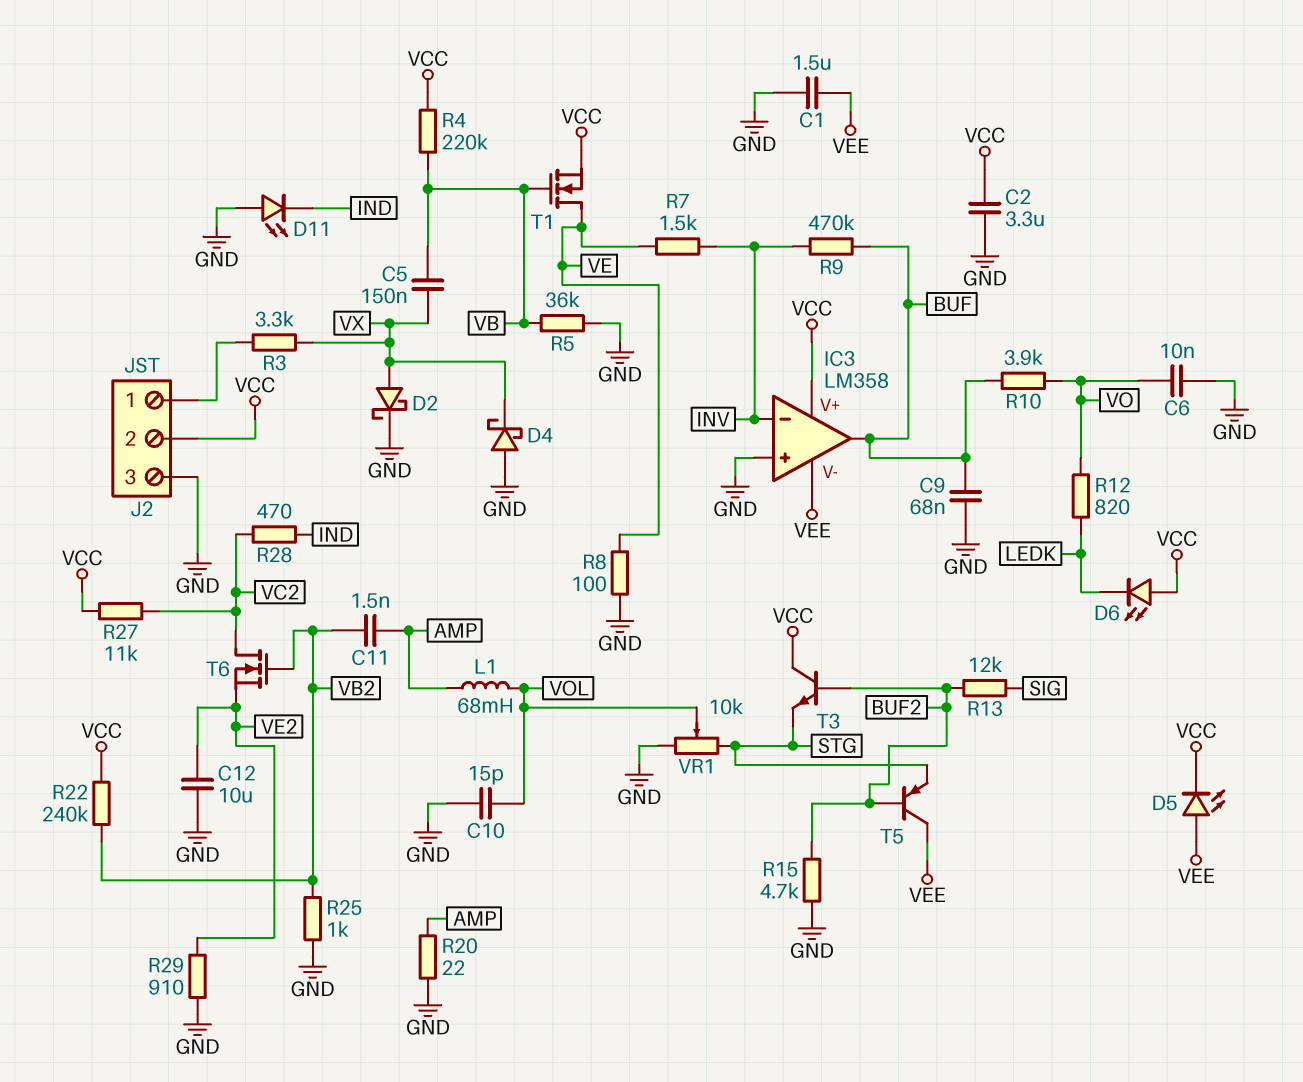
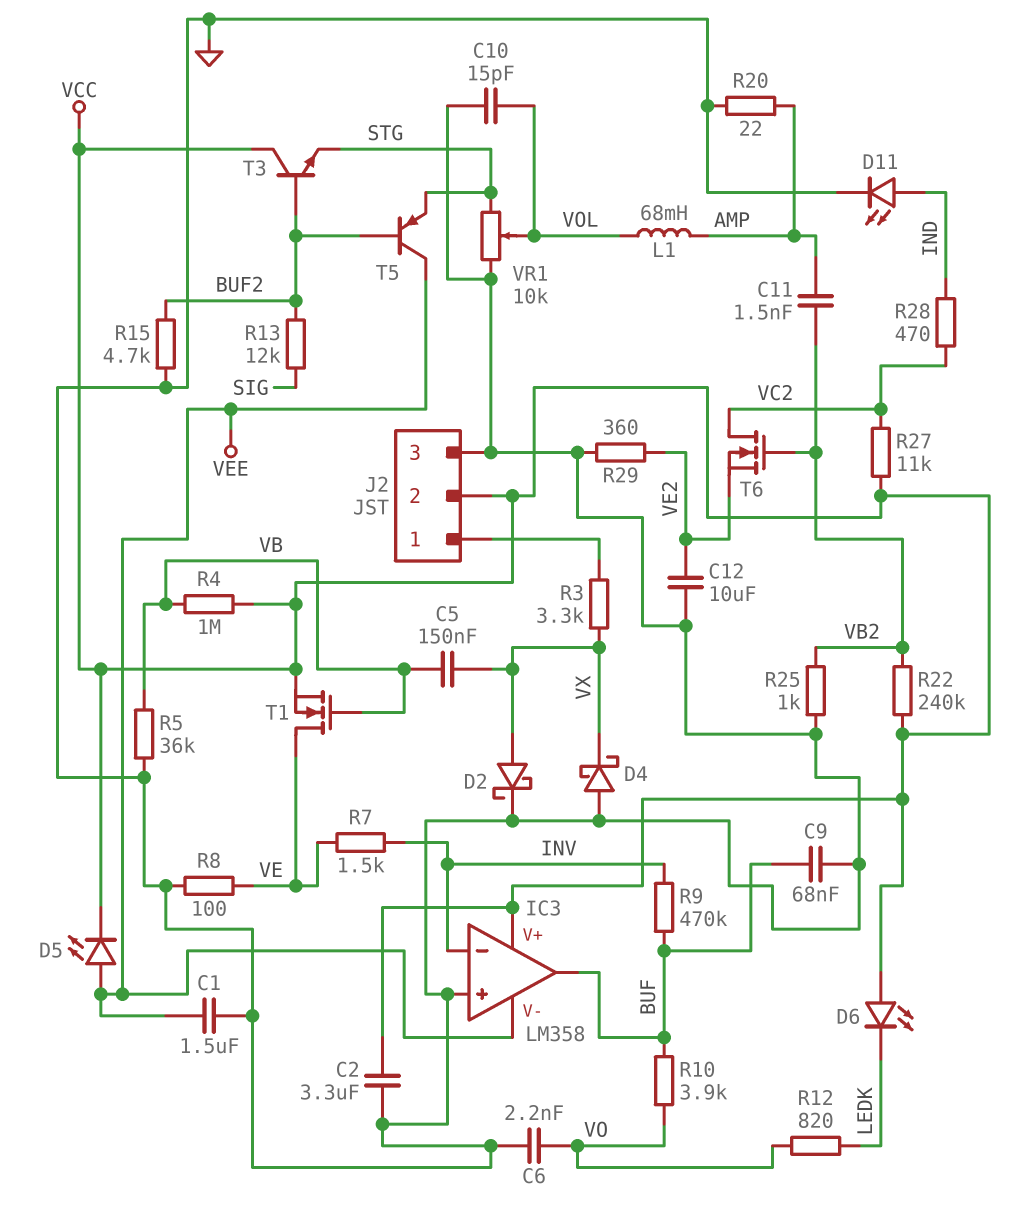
C6: 10nF (GND, VO) -> 2.2nF (GND, VO)
D11: LED (A GND, K IND) -> LED (A IND, K GND)
R4: 220k (VB, VCC) -> 1M (VB, VCC)
R29: 910 (GND, VE2) -> 360 (GND, VE2)

